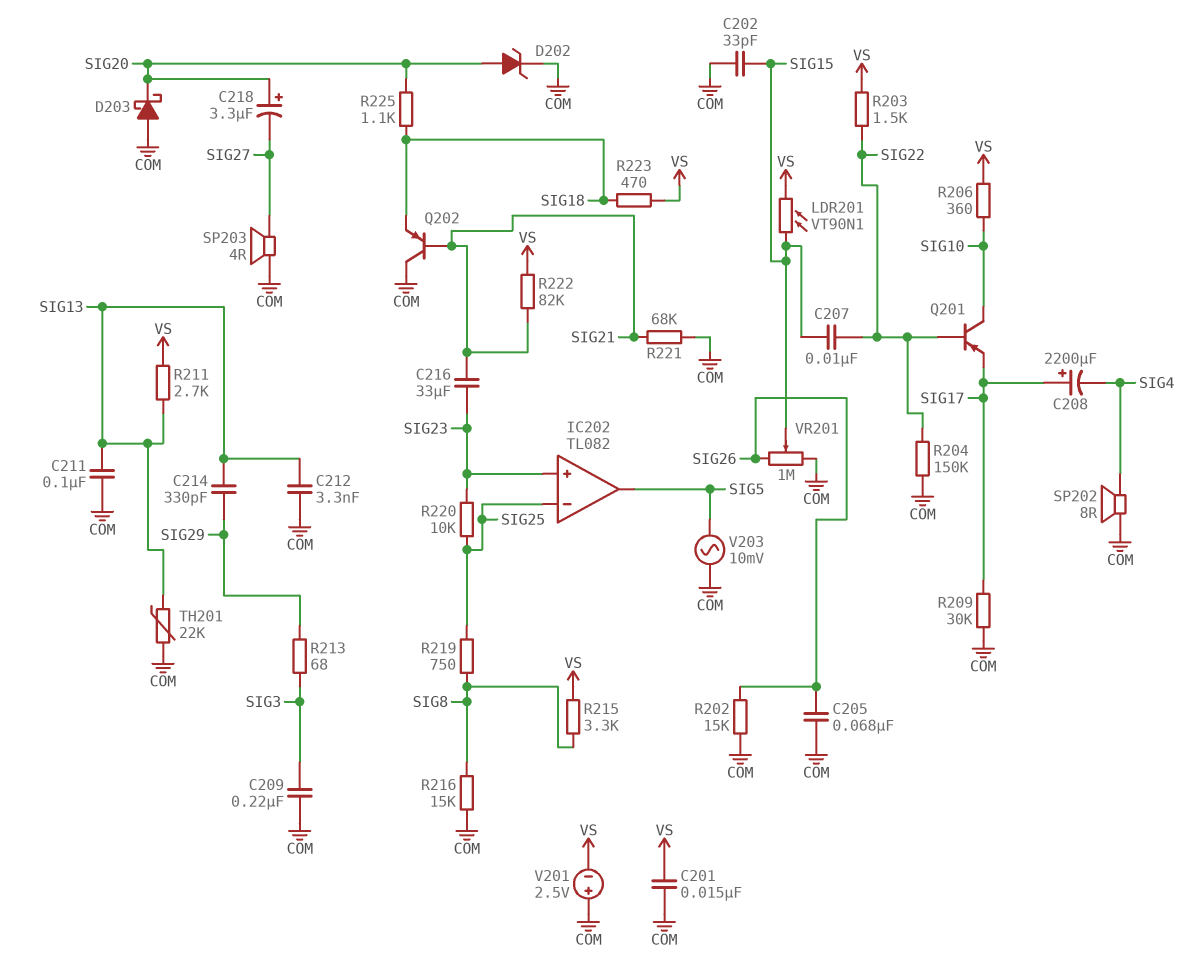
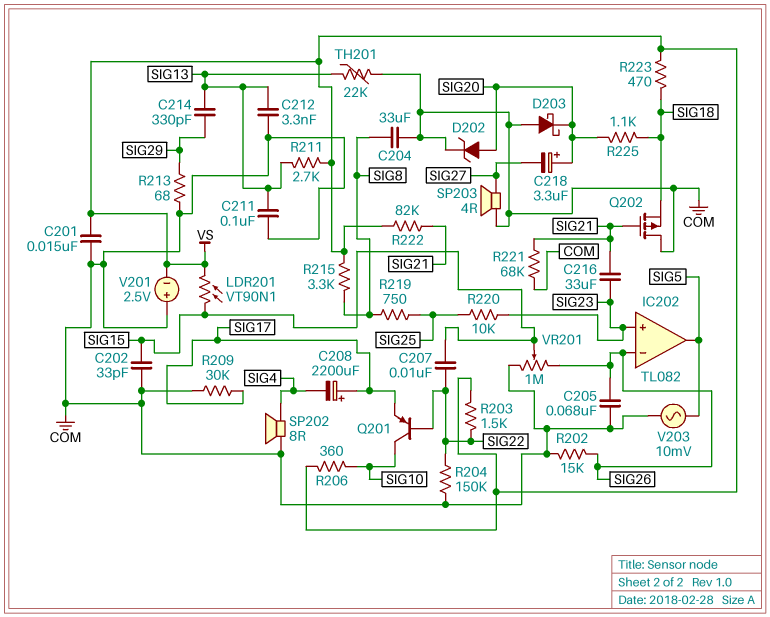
C204: none -> 33uF (COM, SIG8)
C209: 220nF (COM, SIG3) -> none
IC202 pin in-: SIG25 -> SIG26
Q202: PNP (B SIG21, C COM, E SIG18) -> PMOS (G SIG21, D COM, S SIG18)
R213: 68 (SIG3, SIG29) -> 68 (COM, SIG29)
R216: 15k (COM, SIG8) -> none

